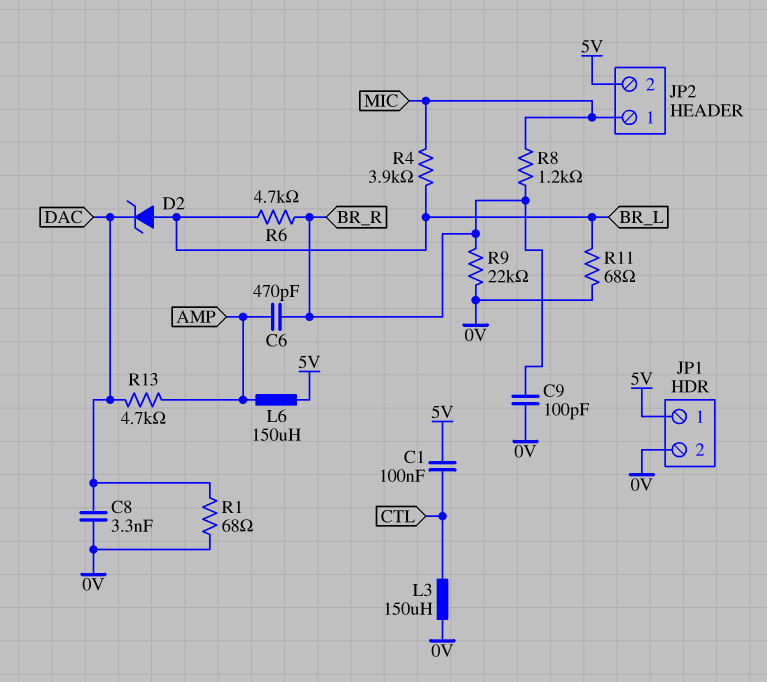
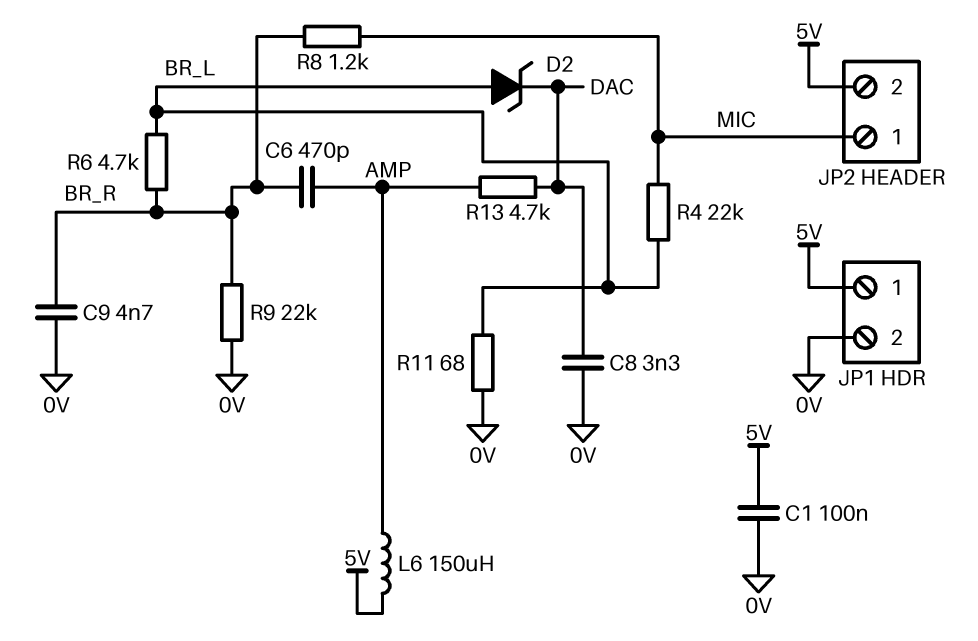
C1: 100nF (5V, CTL) -> 100nF (0V, 5V)
C9: 100pF (0V, BR_R) -> 4.7nF (0V, BR_R)
L3: 150uH (0V, CTL) -> none
R1: 68 (0V, DAC) -> none
R4: 3.9k (BR_L, MIC) -> 22k (BR_L, MIC)

